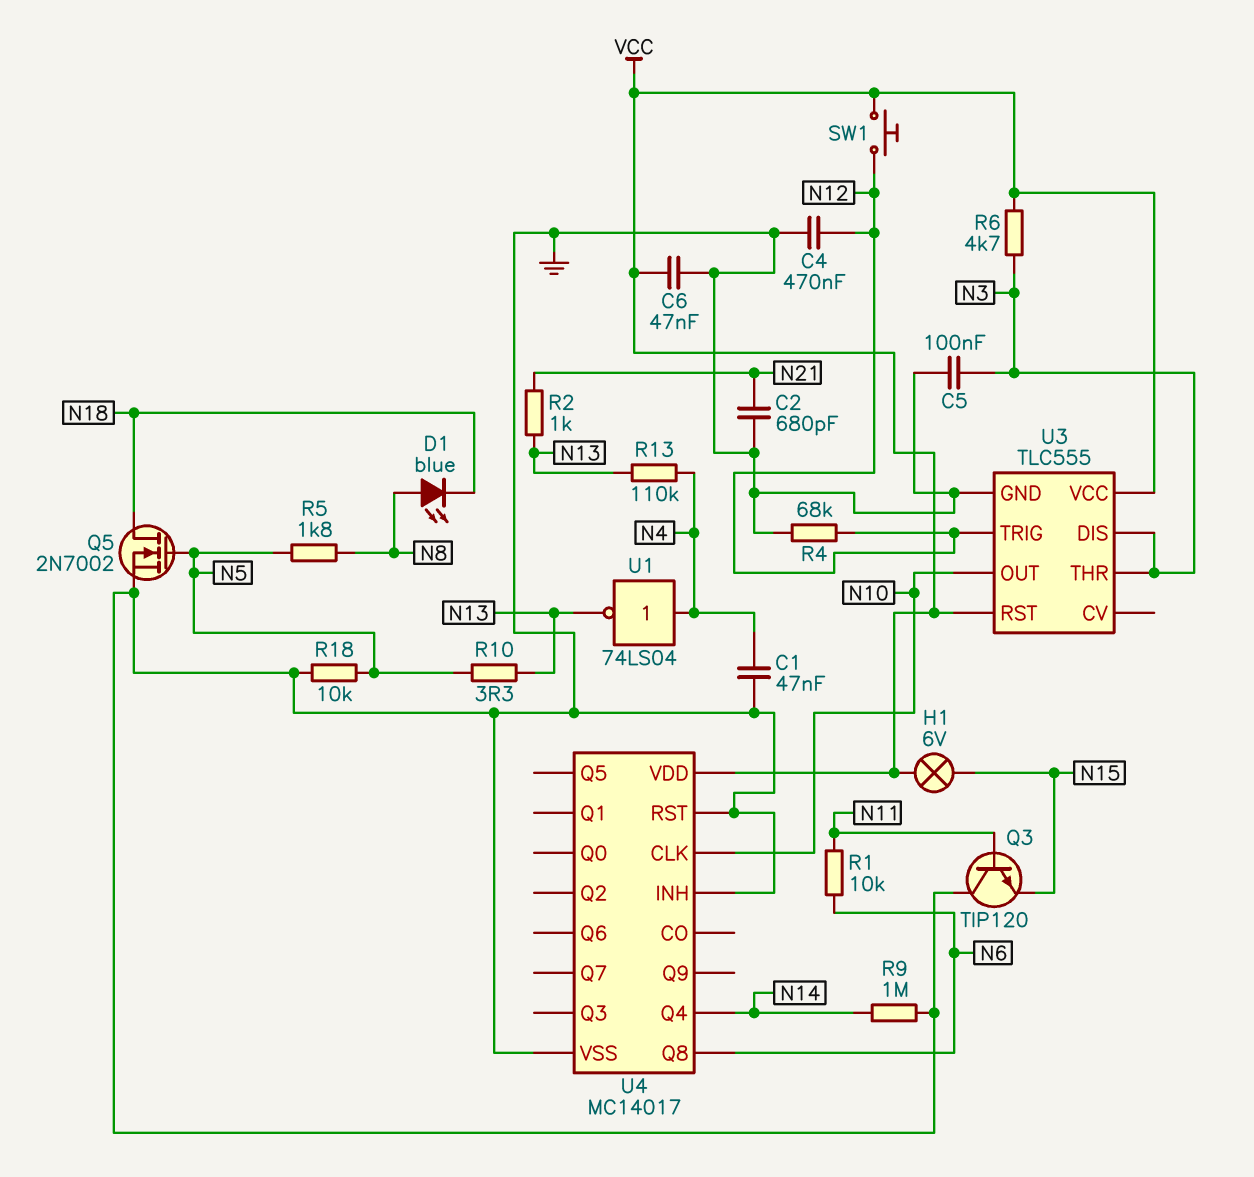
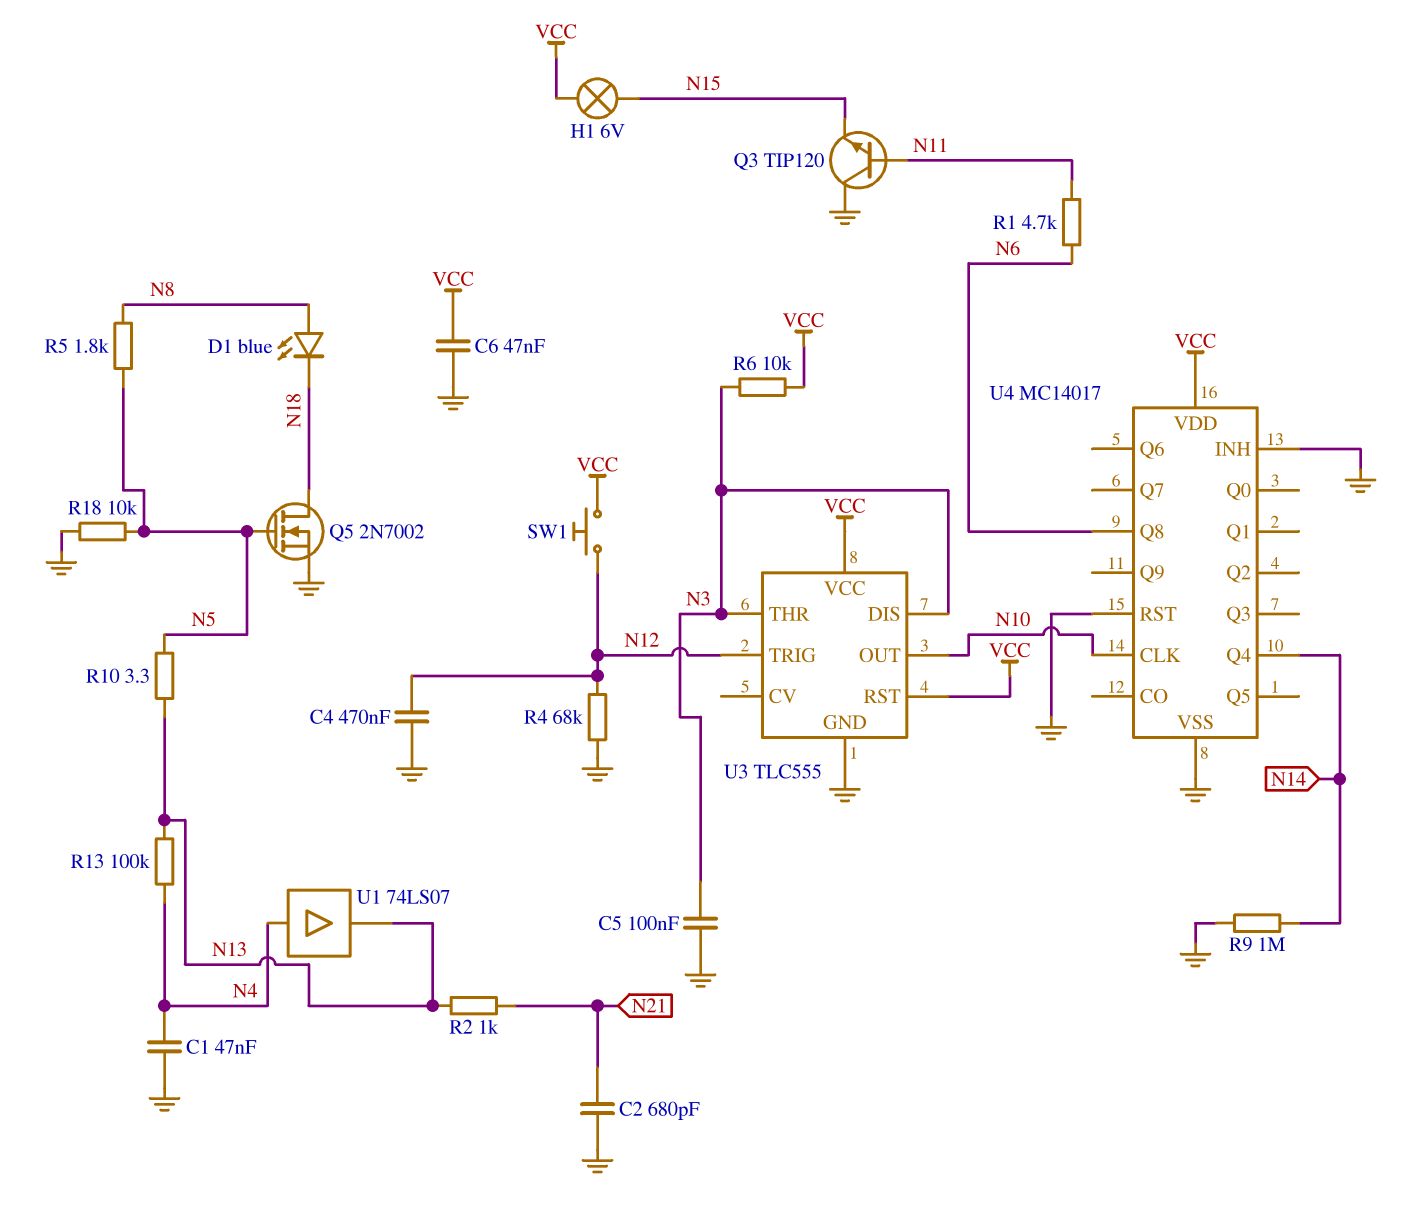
R1: 10k (N6, N11) -> 4.7k (N6, N11)
R6: 4.7k (N3, VCC) -> 10k (N3, VCC)
R13: 110k (N4, N13) -> 100k (N4, N13)
U1: NOT 74LS04 (in N4, out N13) -> buffer 74LS07 (in N4, out N13)

